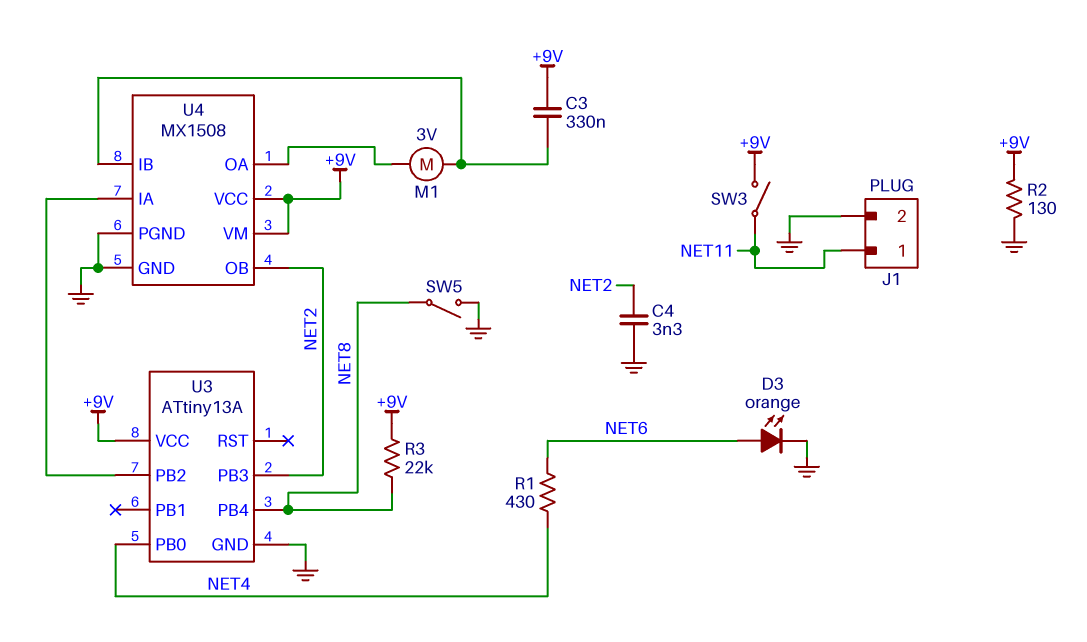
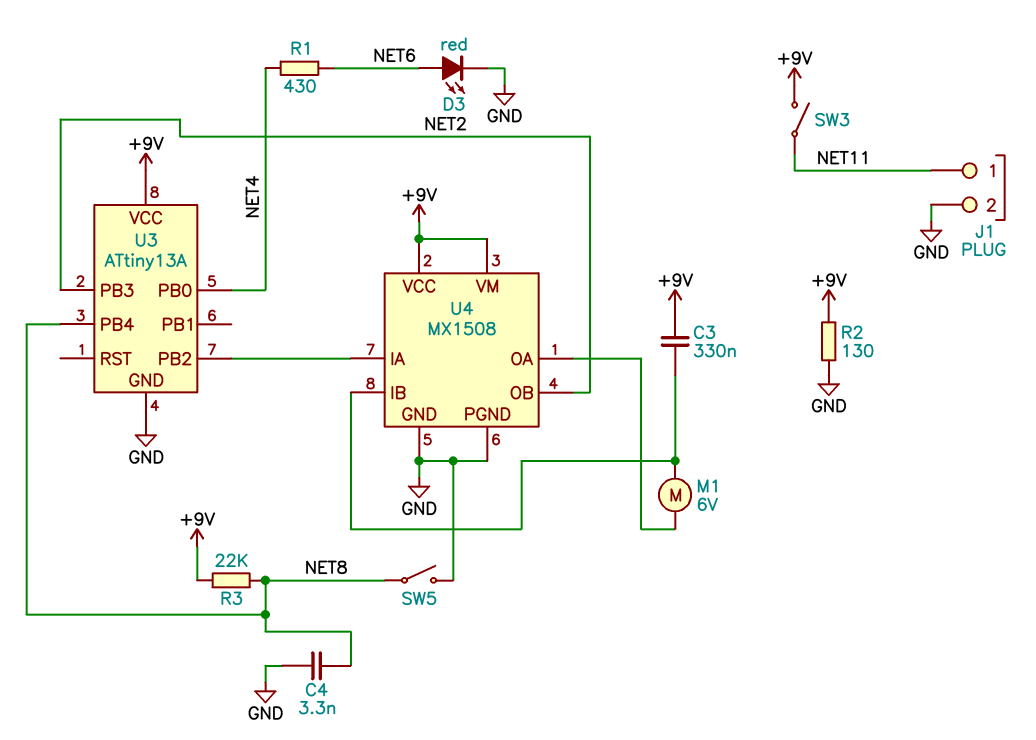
C4: 3.3nF (GND, NET2) -> 3.3nF (GND, NET8)
D3: LED orange (A NET6, K GND) -> LED red (A NET6, K GND)
M1: motor 3V (U4/IB, U4/OA) -> motor 6V (U4/IB, U4/OA)

